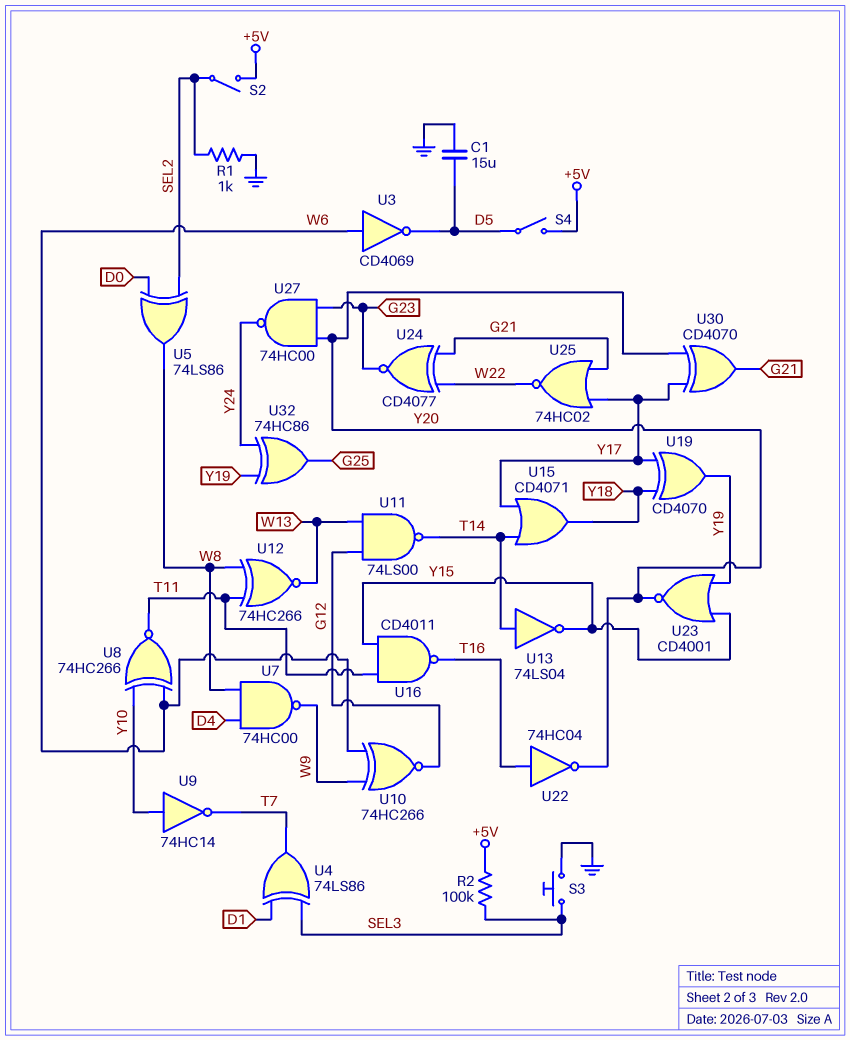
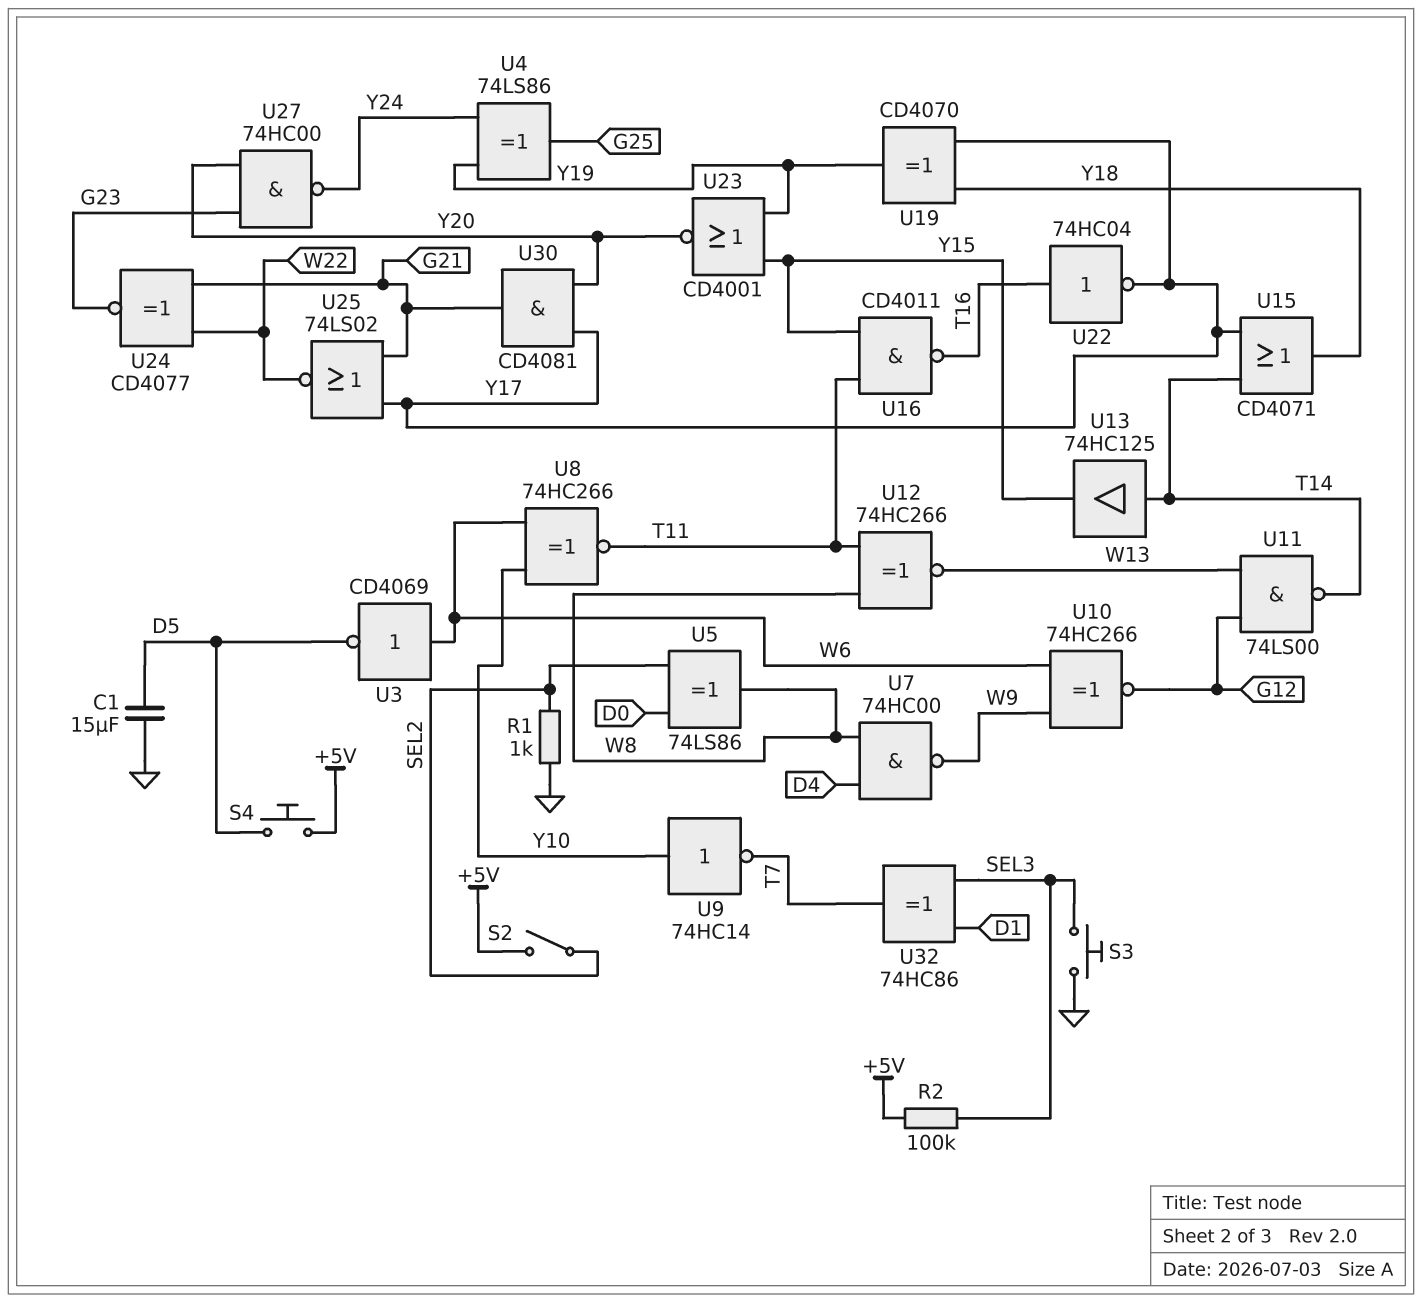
S4: switch (+5V, D5) -> button (+5V, D5)
U4: XOR 74LS86 (in D1, in SEL3, out T7) -> XOR 74LS86 (in Y19, in Y24, out G25)
U13: NOT 74LS04 (in T14, out Y15) -> buffer 74HC125 (in T14, out Y15)
U22: NOT 74HC04 (in T16, out Y20) -> NOT 74HC04 (in T16, out Y17)
U25: NOR 74HC02 (in G21, in Y17, out W22) -> NOR 74LS02 (in G21, in Y17, out W22)
U30: XOR CD4070 (in Y17, in Y20, out G21) -> AND CD4081 (in Y17, in Y20, out G21)
U32: XOR 74HC86 (in Y19, in Y24, out G25) -> XOR 74HC86 (in D1, in SEL3, out T7)

